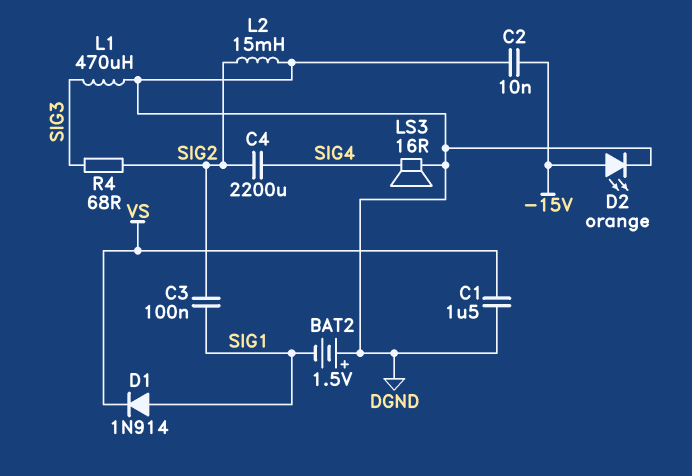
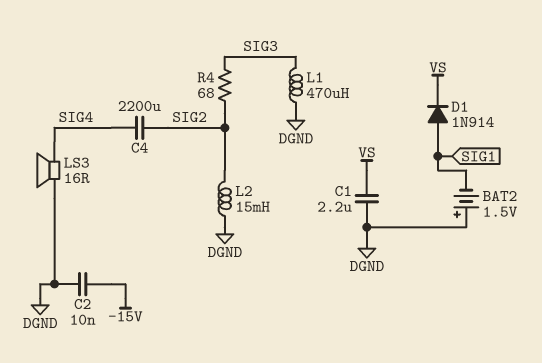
C1: 1.5uF (DGND, VS) -> 2.2uF (DGND, VS)
C3: 100nF (SIG1, SIG2) -> none
D2: LED orange (A -15V, K DGND) -> none

